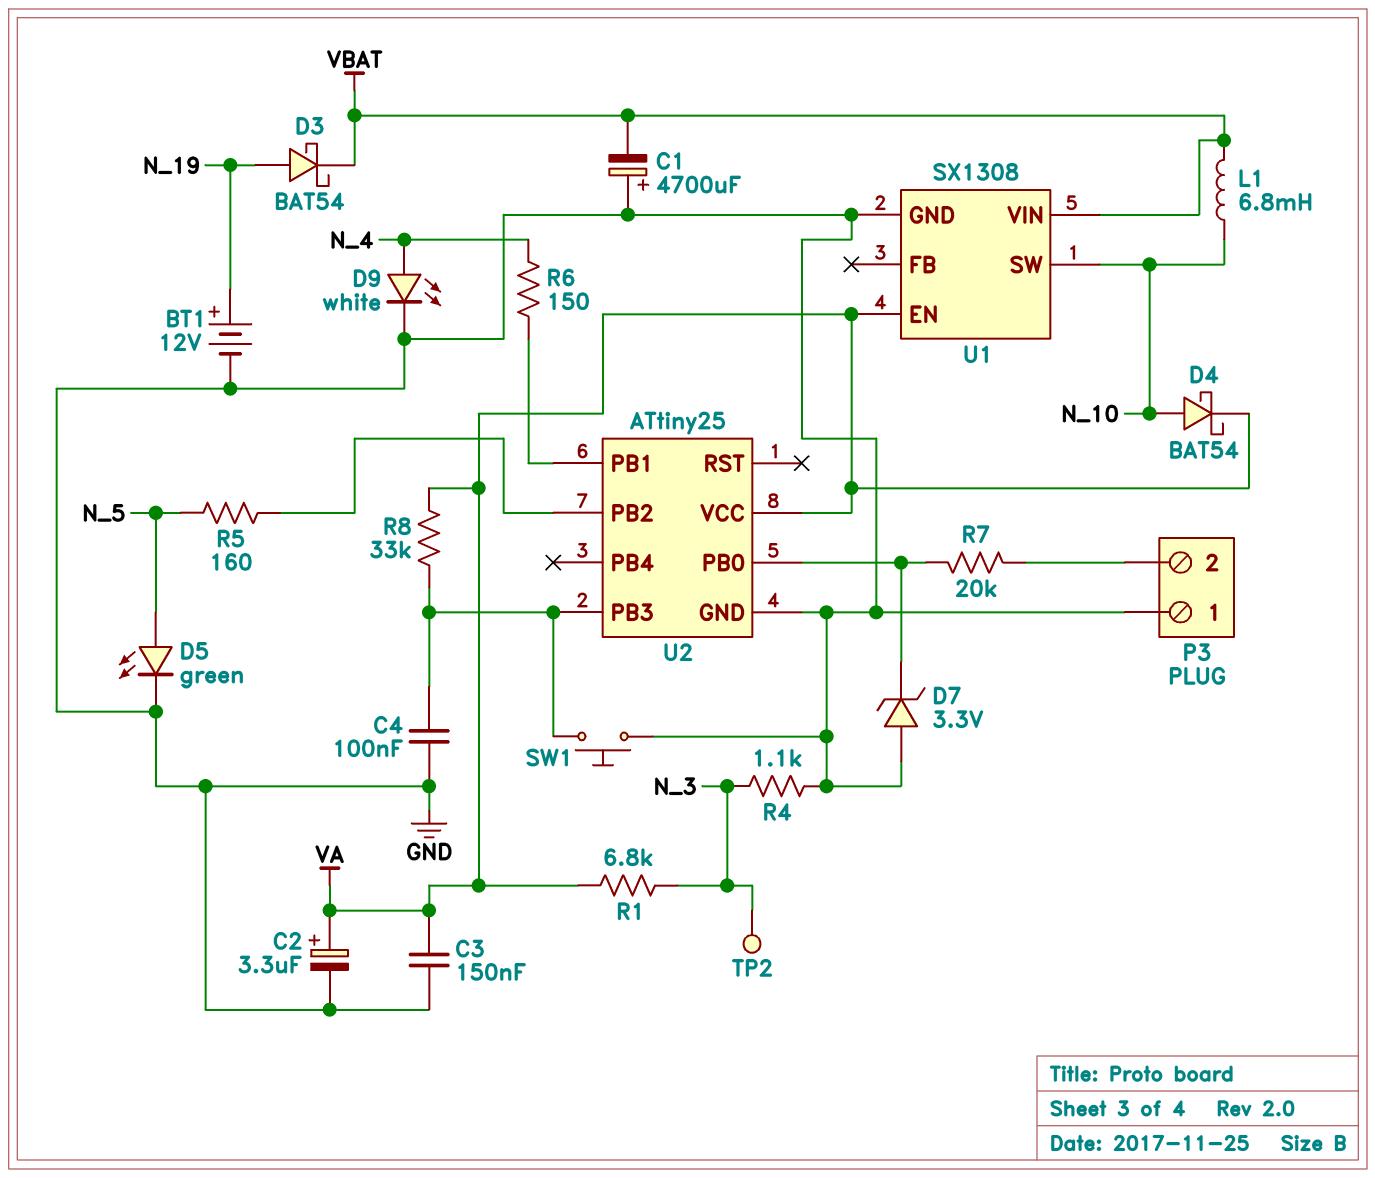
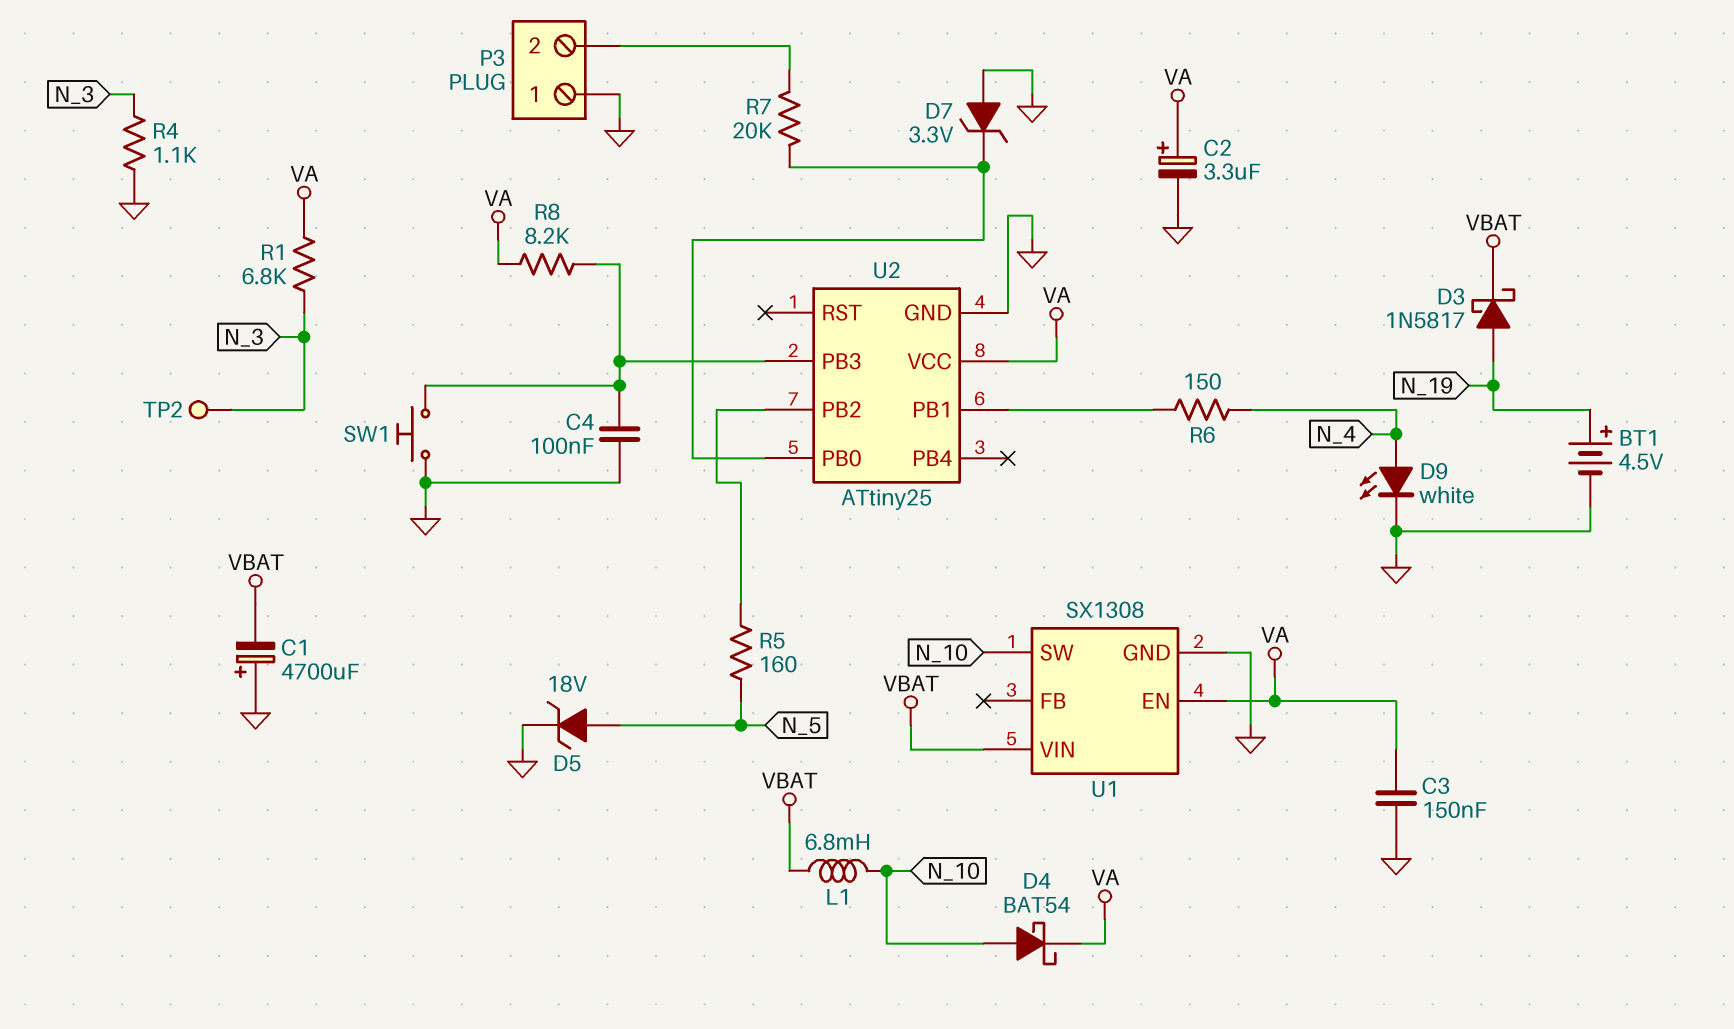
BT1: 12V (plus N_19, minus GND) -> 4.5V (plus N_19, minus GND)
D3: schottky BAT54 (A N_19, K VBAT) -> schottky 1N5817 (A N_19, K VBAT)
D5: LED green (A N_5, K GND) -> zener 18V (A N_5, K GND)
R8: 33k (U2/PB3, VA) -> 8.2k (U2/PB3, VA)

